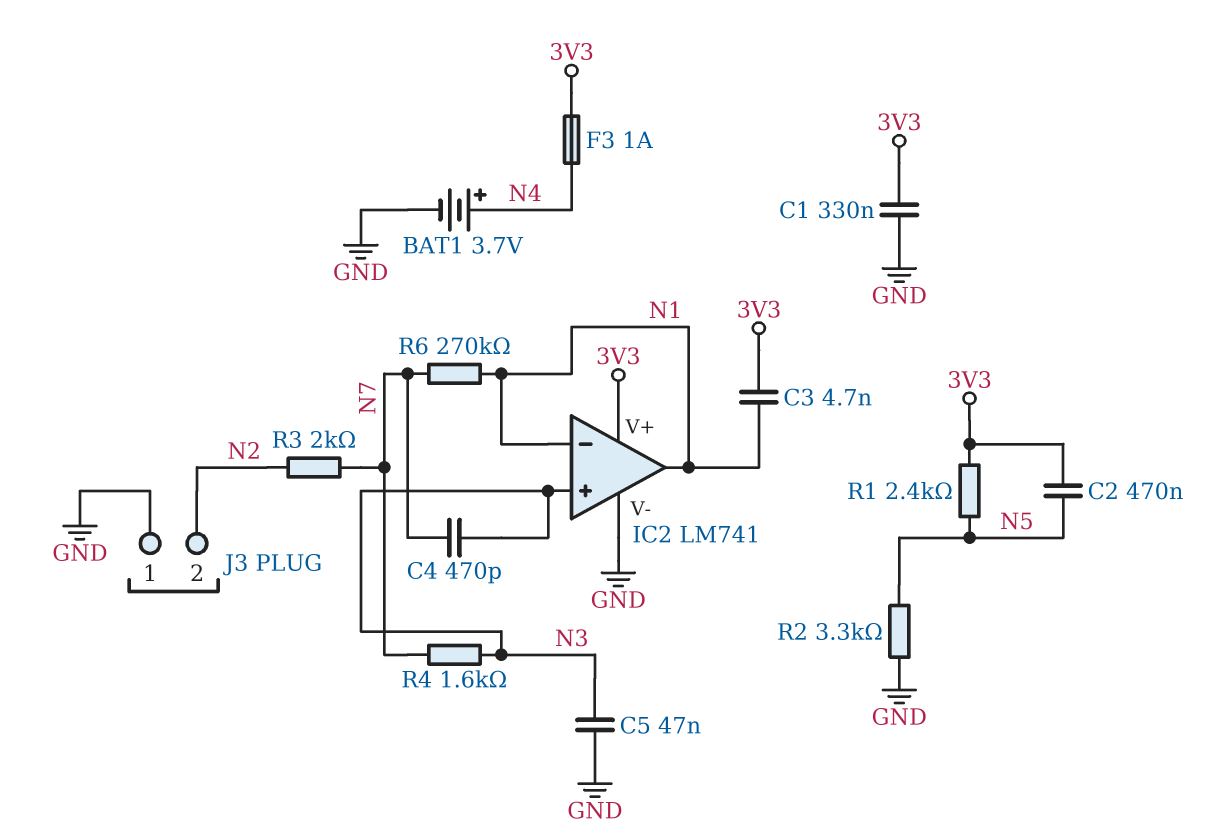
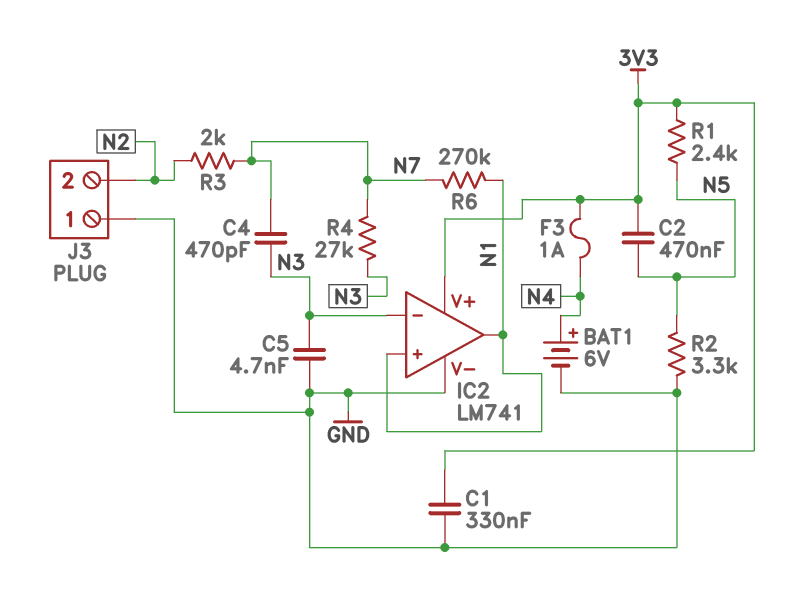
BAT1: 3.7V (plus N4, minus GND) -> 6V (plus N4, minus GND)
C3: 4.7nF (3V3, N1) -> none
C5: 47nF (GND, N3) -> 4.7nF (GND, N3)
IC2 pin in+: N3 -> N1
IC2 pin in-: N1 -> N3
R4: 1.6k (N3, N7) -> 27k (N3, N7)

